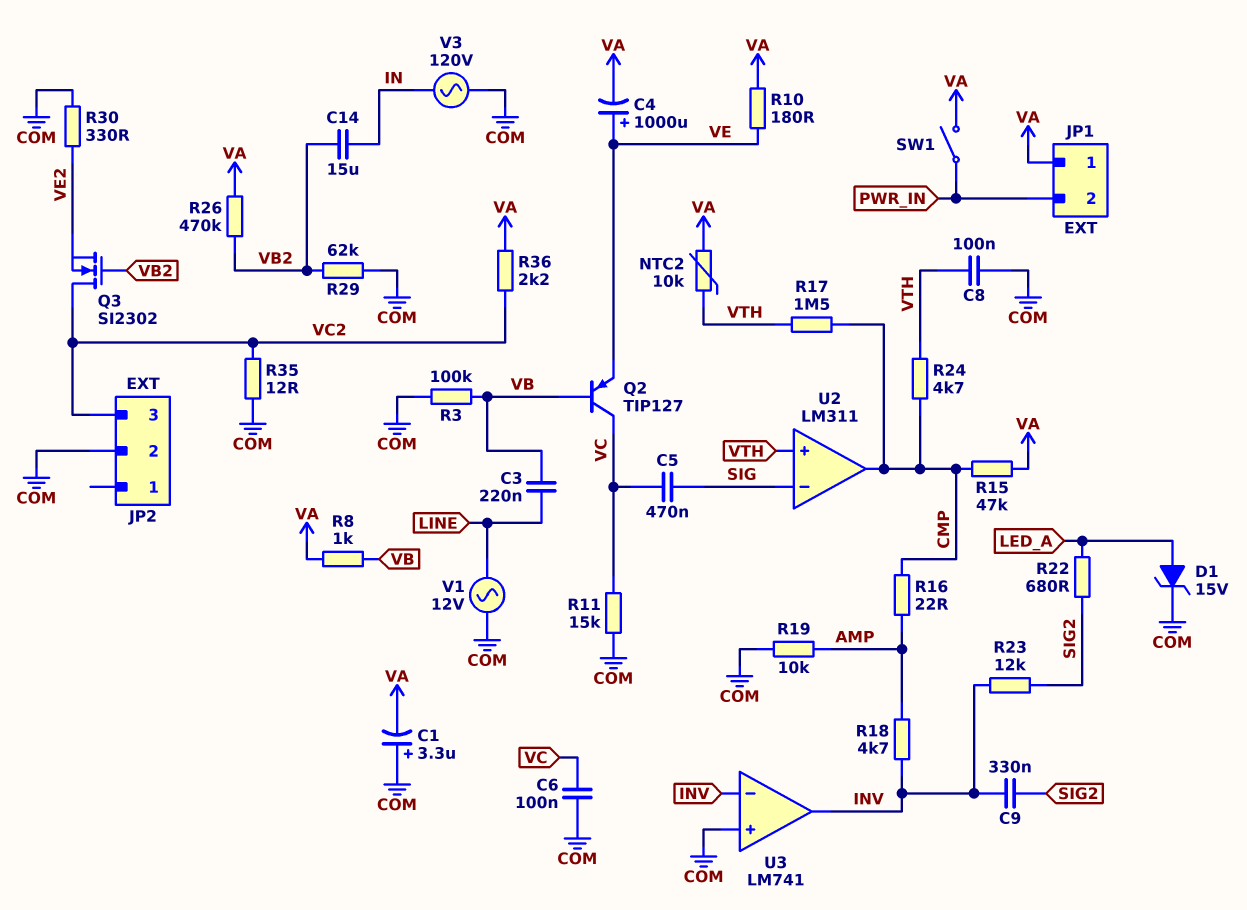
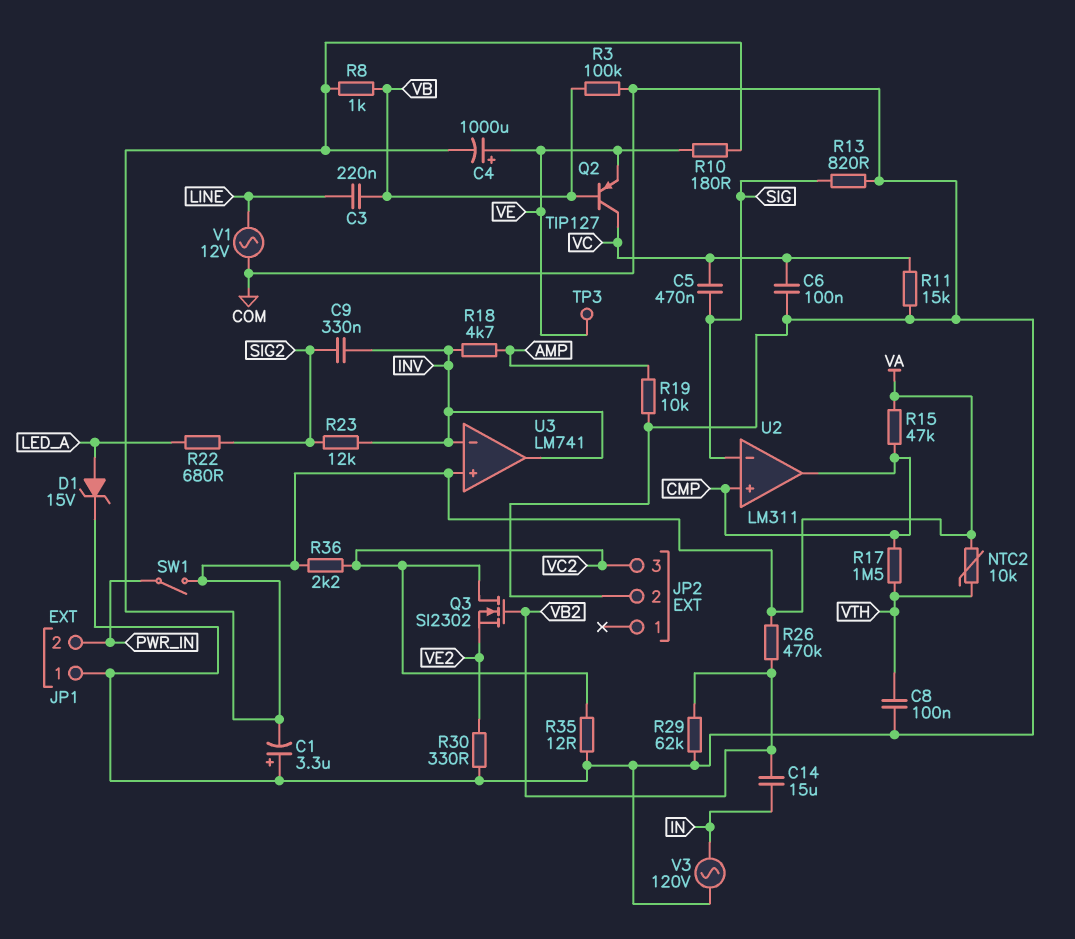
JP1 pin 1: VA -> COM
R13: none -> 820 (COM, SIG)
R16: 22 (AMP, CMP) -> none
R24: 4.7k (CMP, VTH) -> none
TP3: none -> test point (VE)
U2 pin in+: VTH -> CMP
U3 pin in+: COM -> VA

